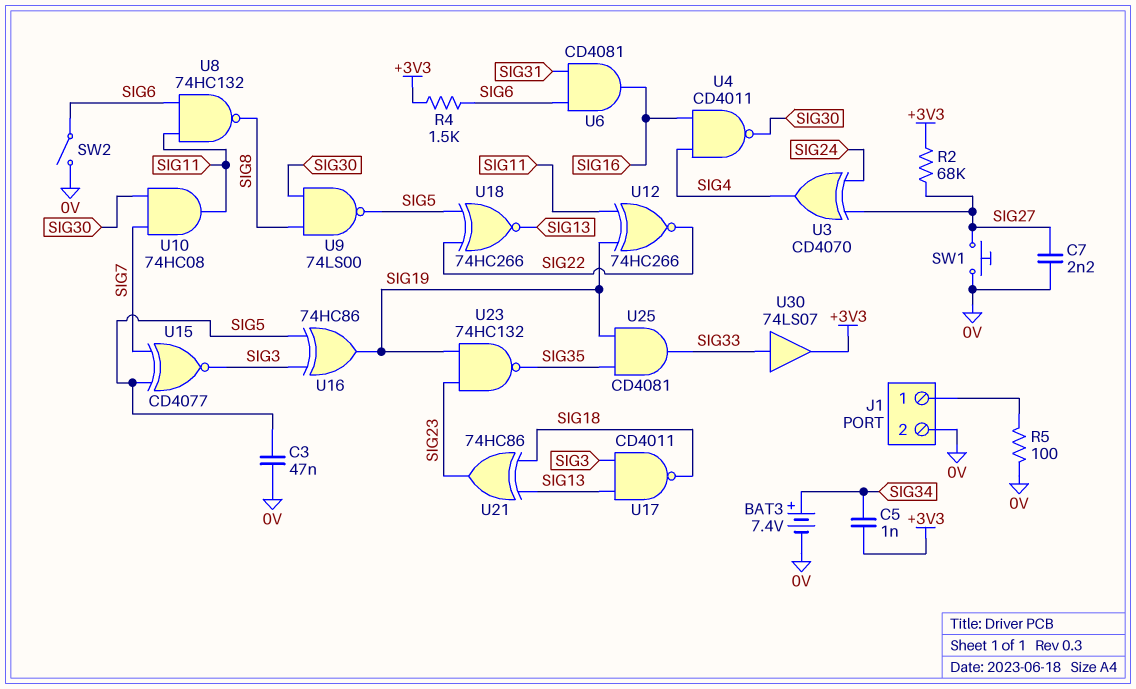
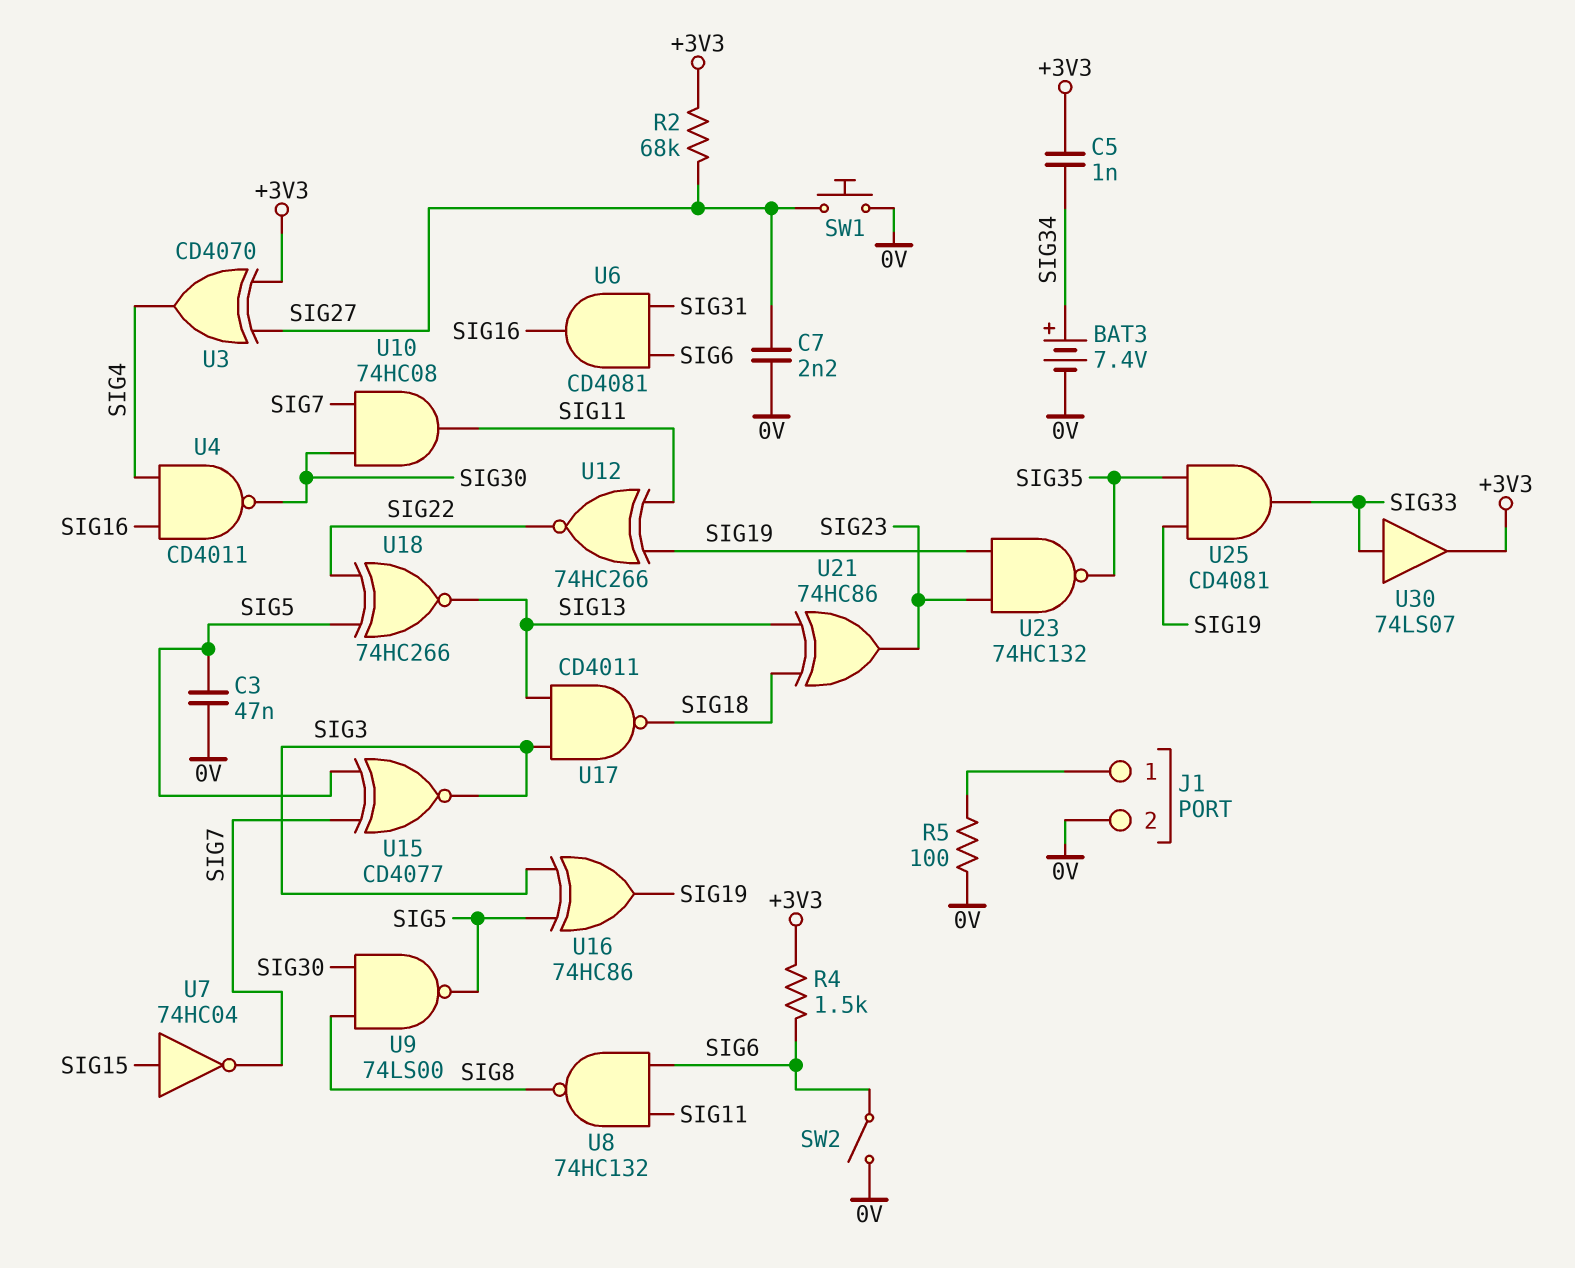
U3: XOR CD4070 (in SIG24, in SIG27, out SIG4) -> XOR CD4070 (in +3V3, in SIG27, out SIG4)
U7: none -> NOT 74HC04 (in SIG15, out SIG7)

